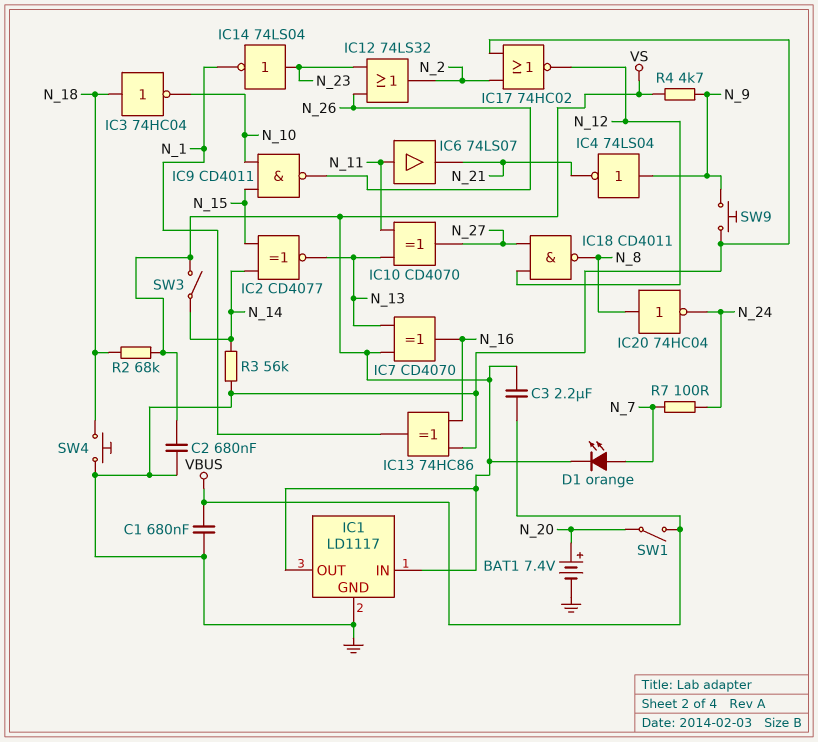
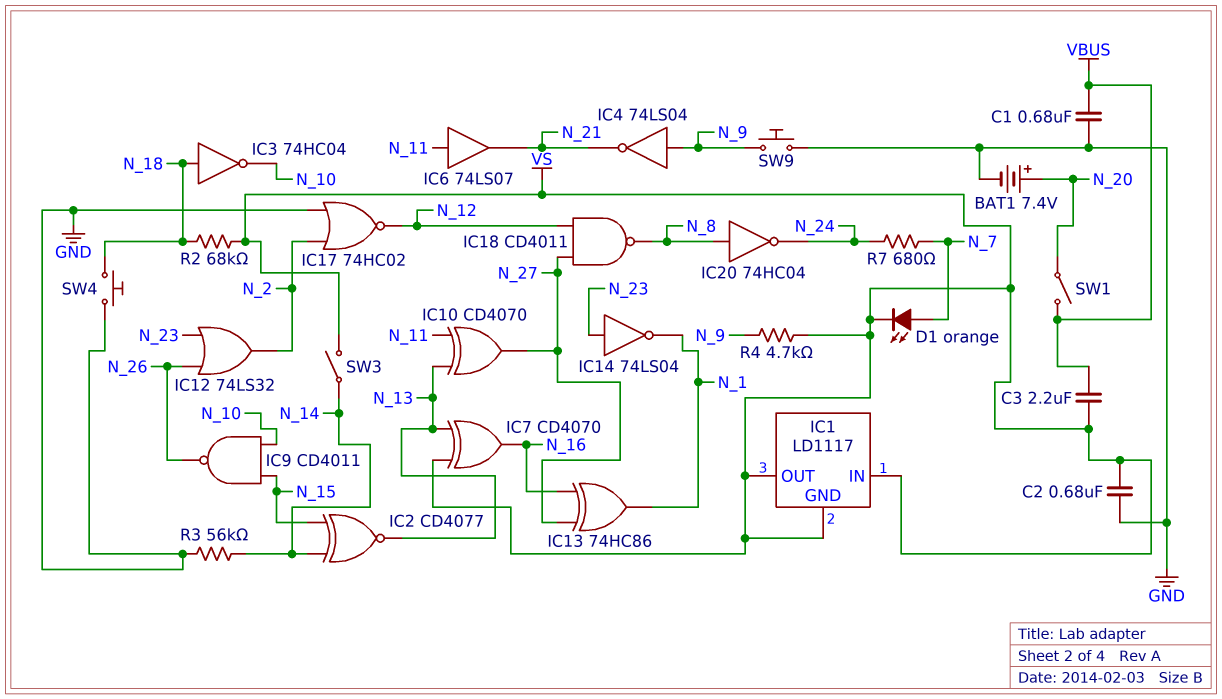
IC1 pin GND: GND -> VS
IC13: XOR 74HC86 (in GND, in N_16, out N_1) -> XOR 74HC86 (in N_16, in N_27, out N_1)
R7: 100 (N_7, N_24) -> 680 (N_7, N_24)

